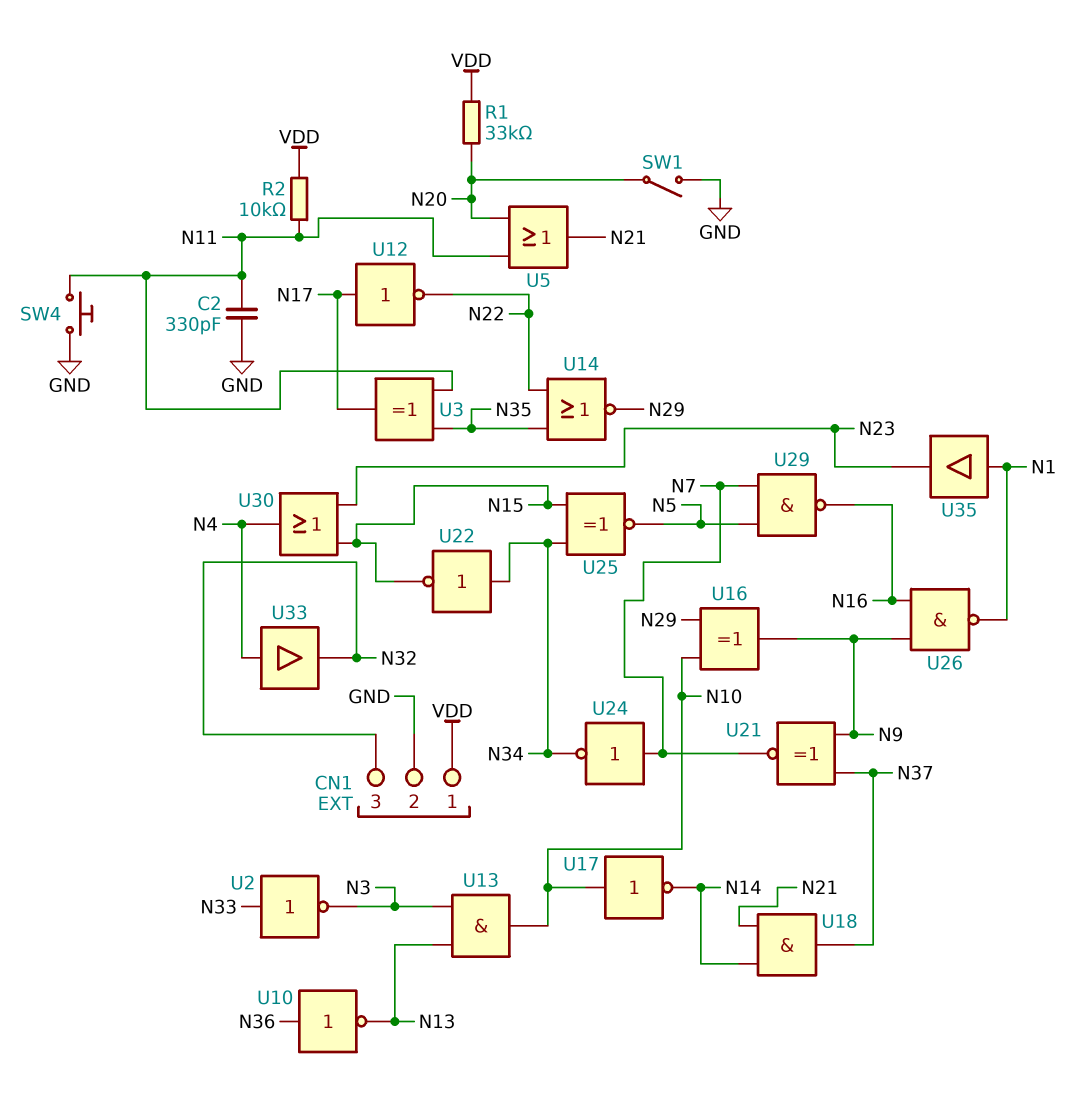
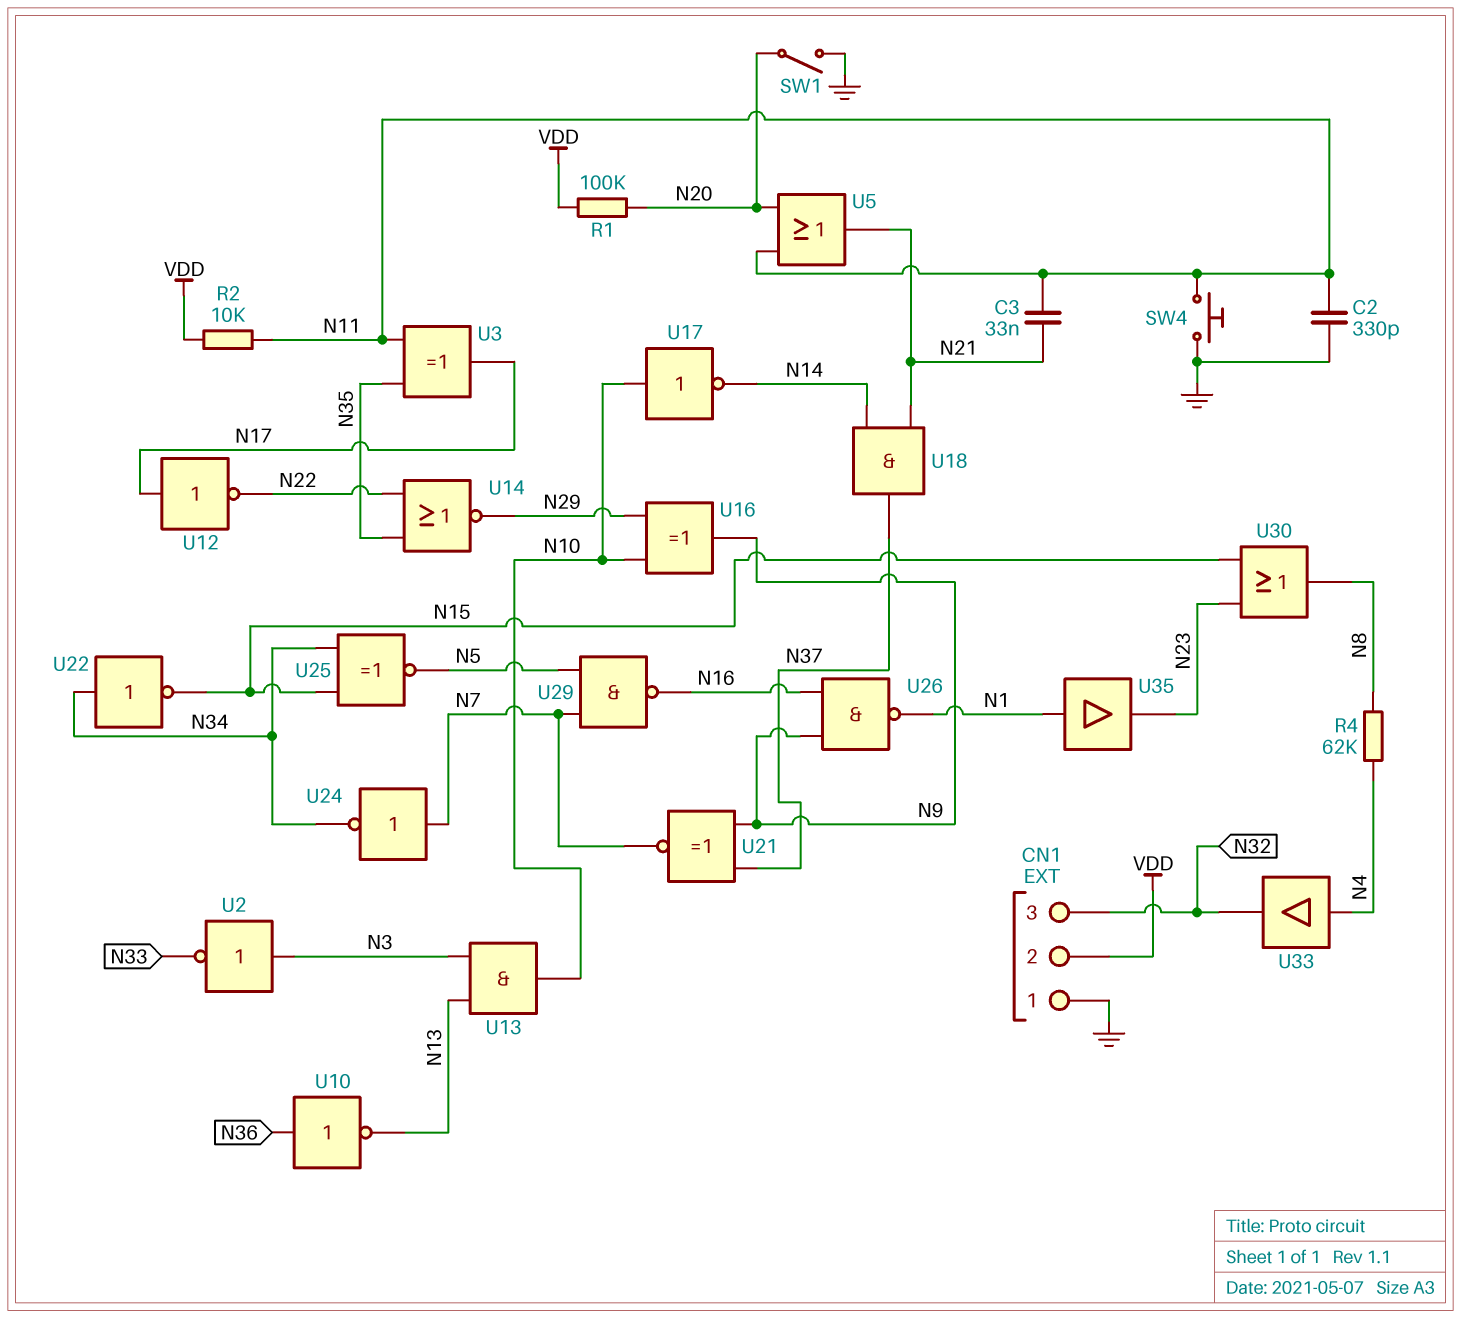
C3: none -> 33nF (N11, N21)
CN1 pin 1: VDD -> GND
CN1 pin 2: GND -> VDD
R1: 33k (N20, VDD) -> 100k (N20, VDD)
R4: none -> 62k (N4, N8)
U2: NOT (in N33, out N3) -> NOT (in N3, out N33)
U30: OR (in N15, in N23, out N4) -> OR (in N15, in N23, out N8)

